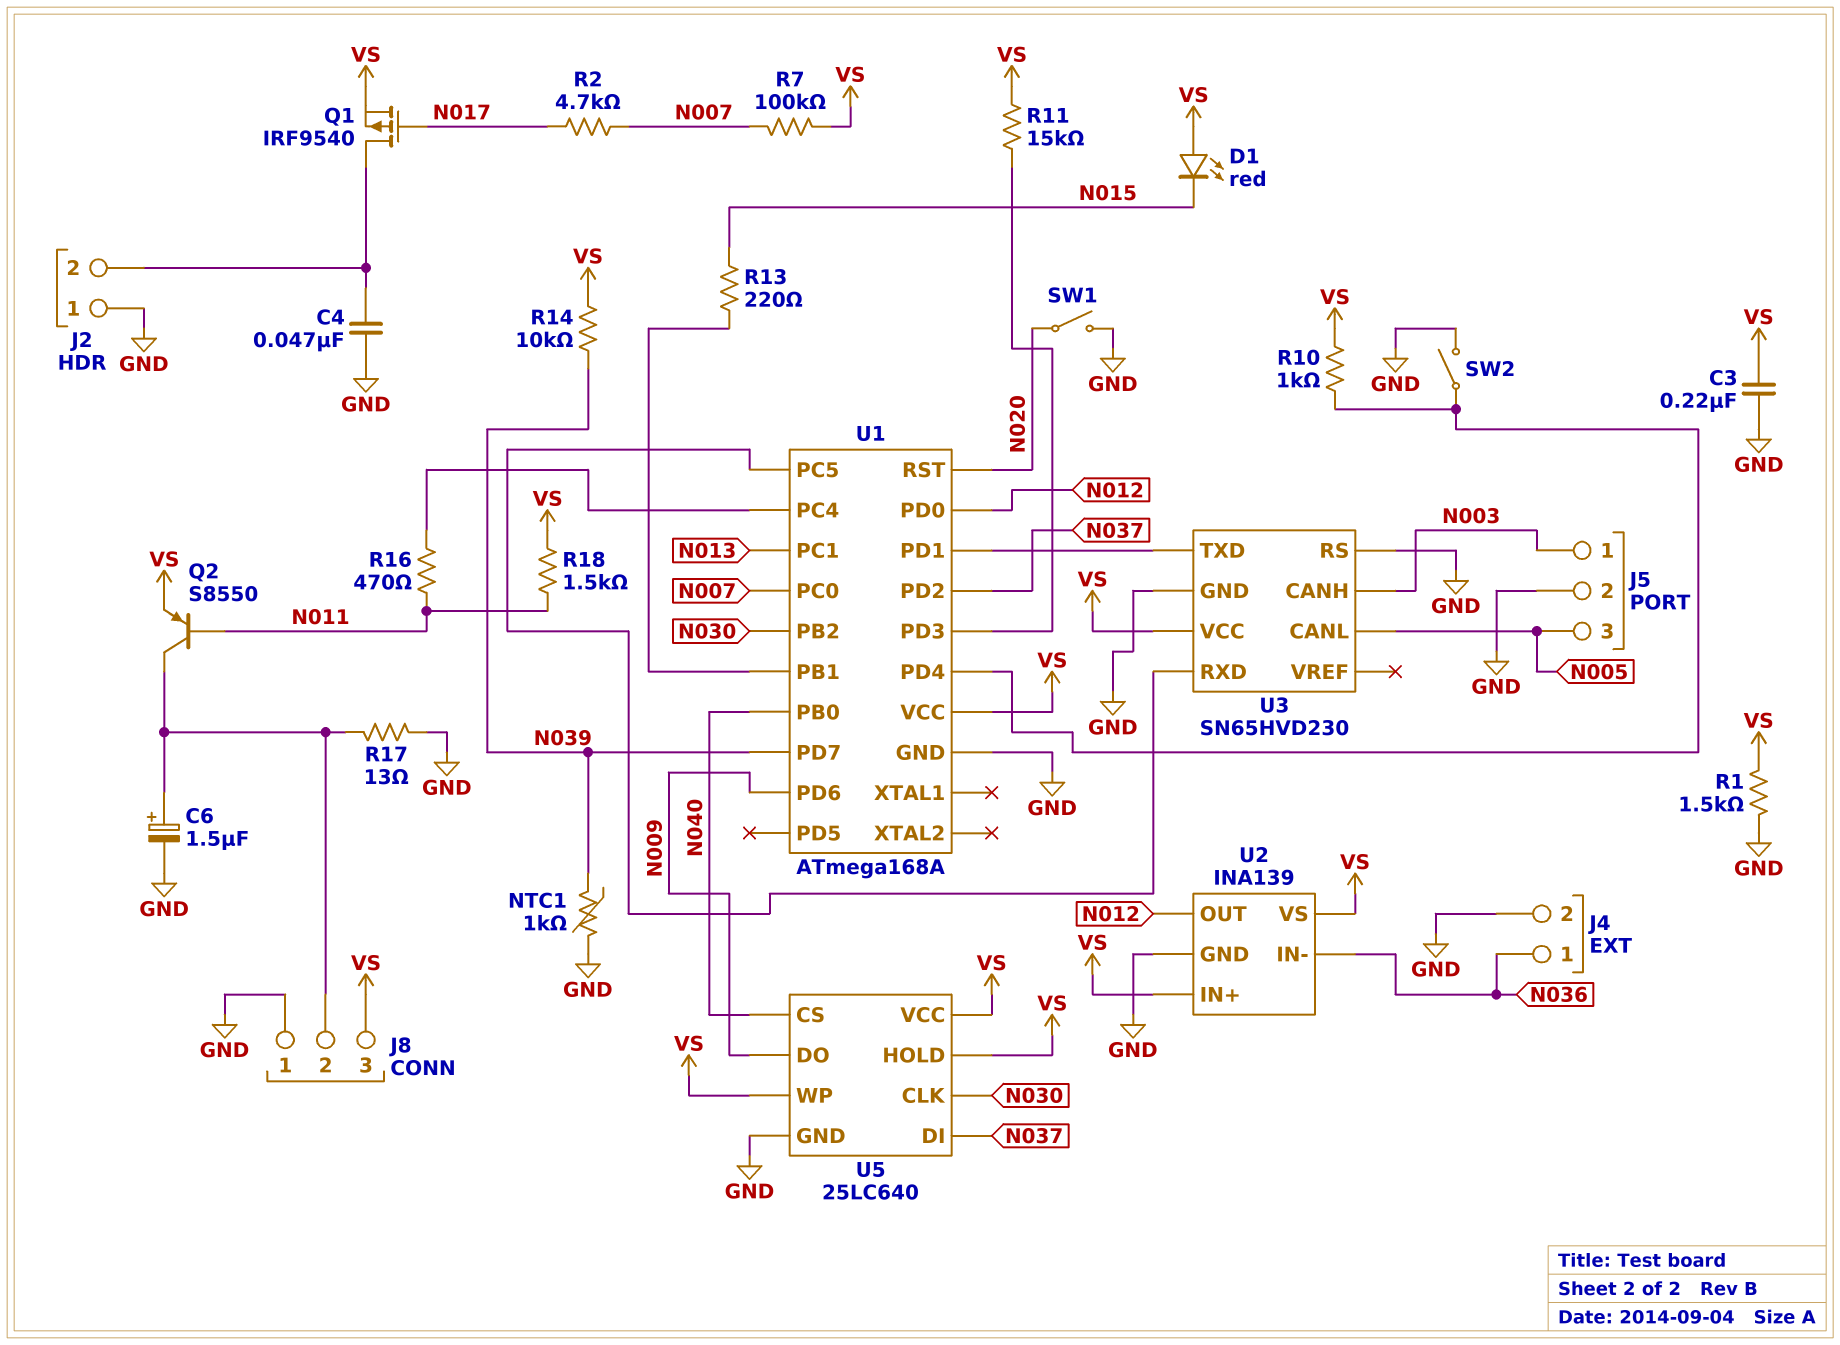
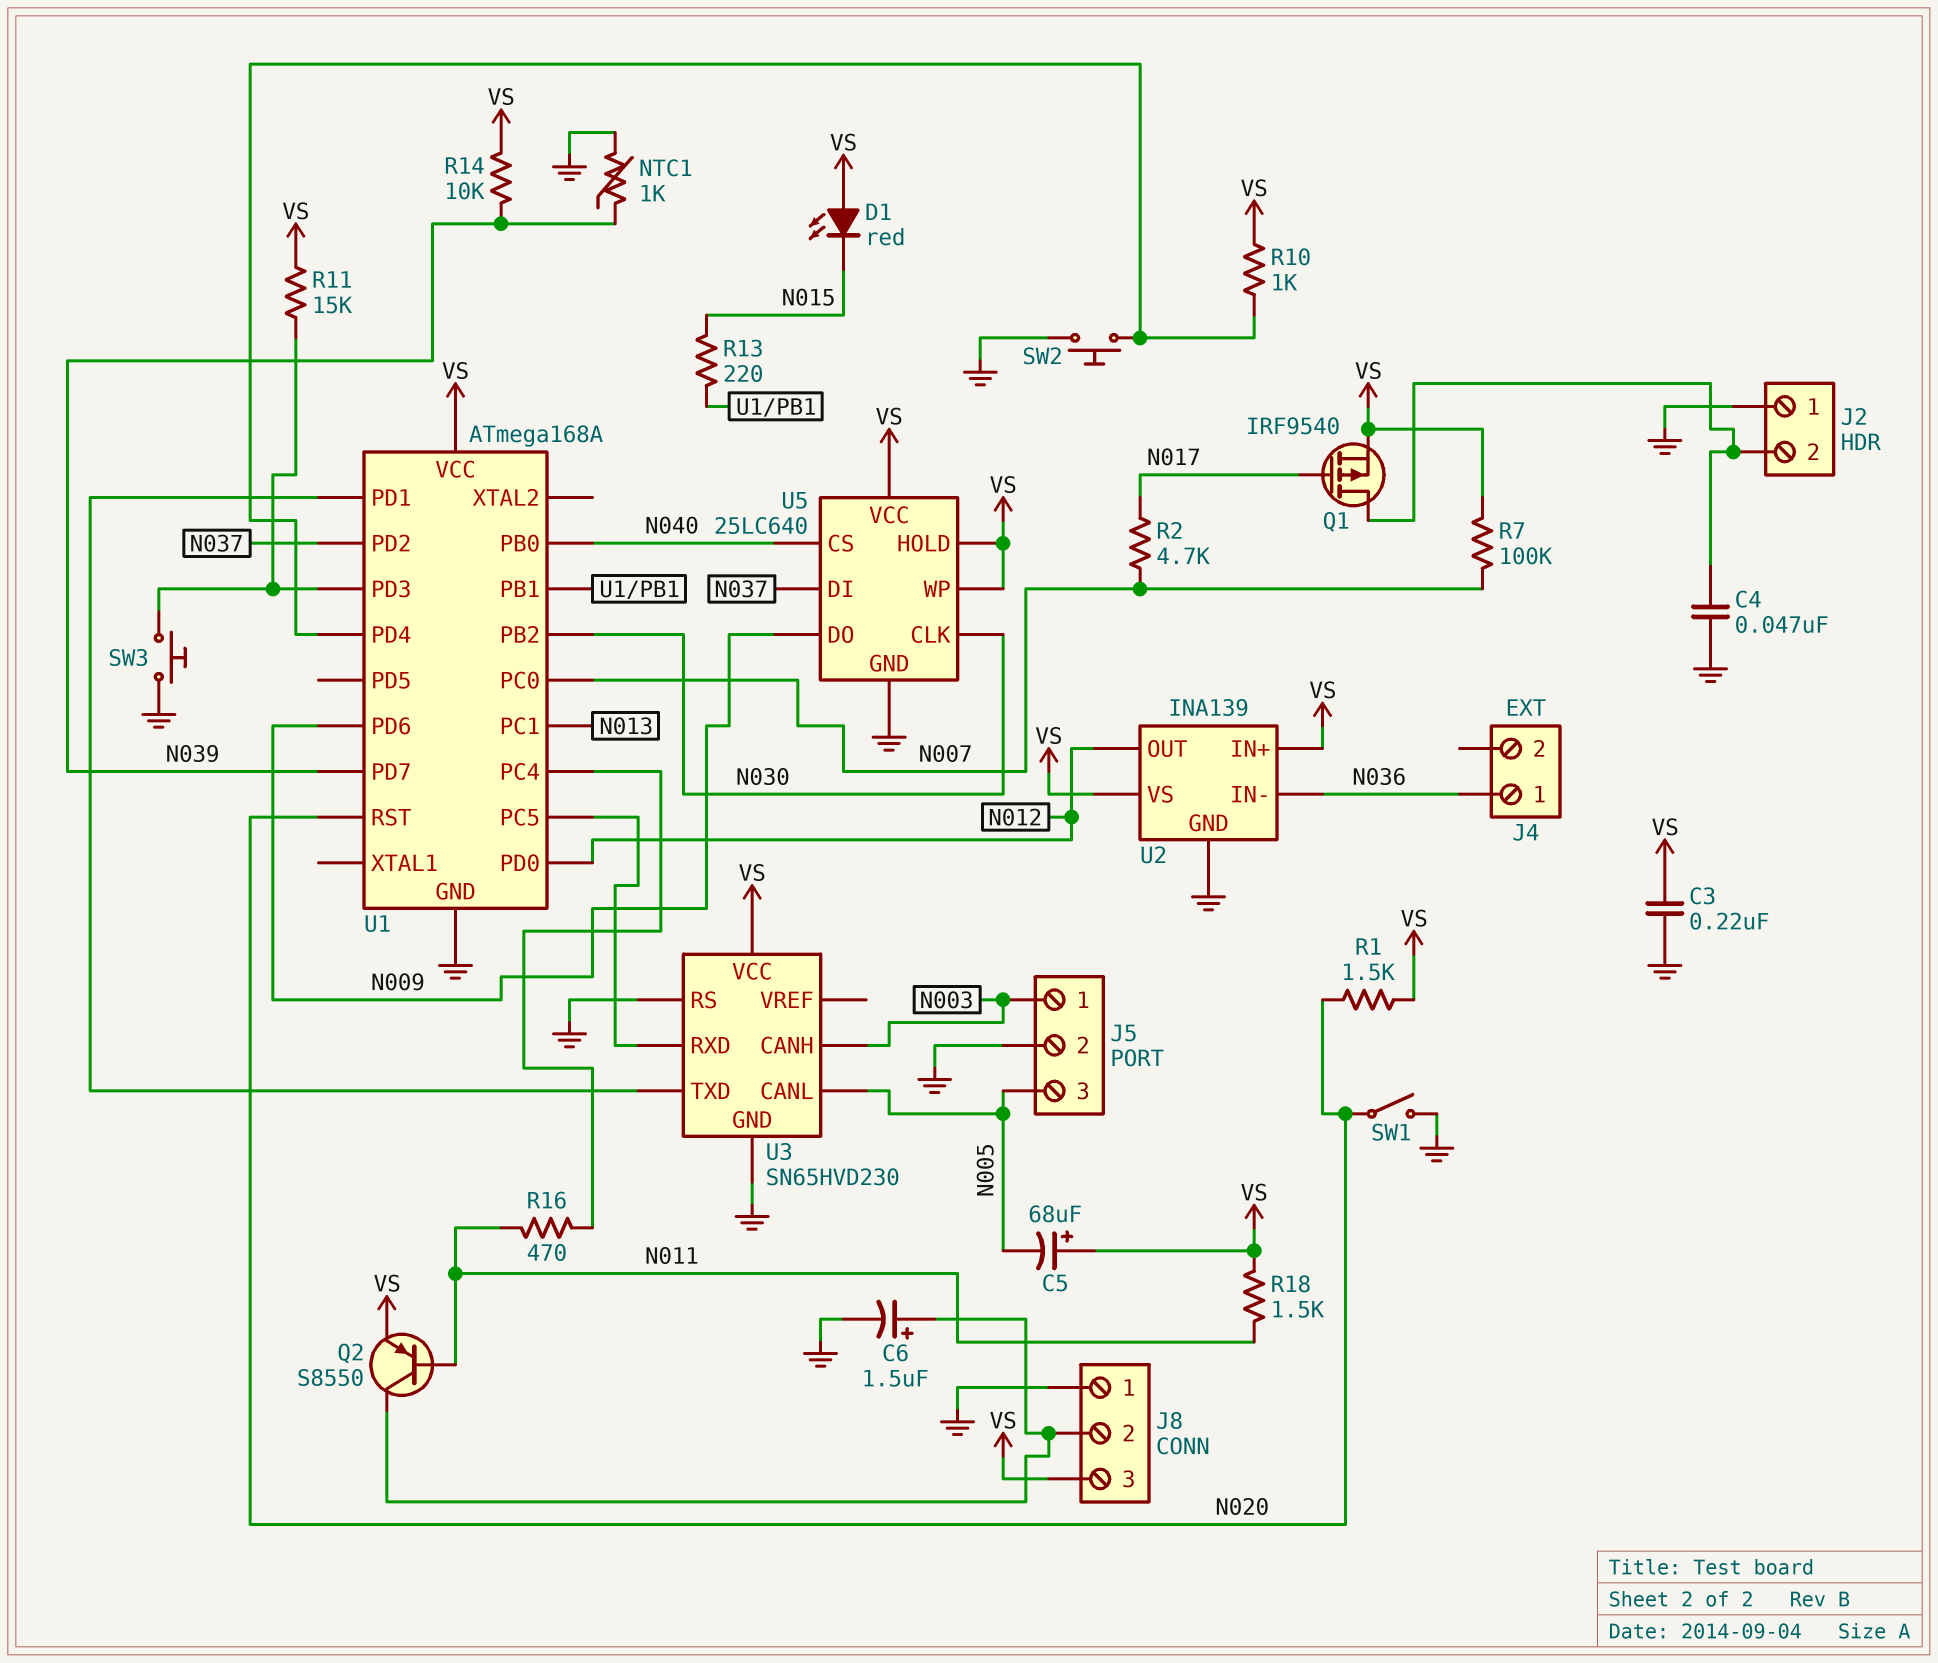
C5: none -> 68uF (plus VS, minus N005)
J4 pin 2: GND -> none
R1: 1.5k (GND, VS) -> 1.5k (N020, VS)
R17: 13 (GND, J8/2) -> none
SW2: switch (GND, U1/PD4) -> button (GND, U1/PD4)
SW3: none -> button (GND, U1/PD3)

